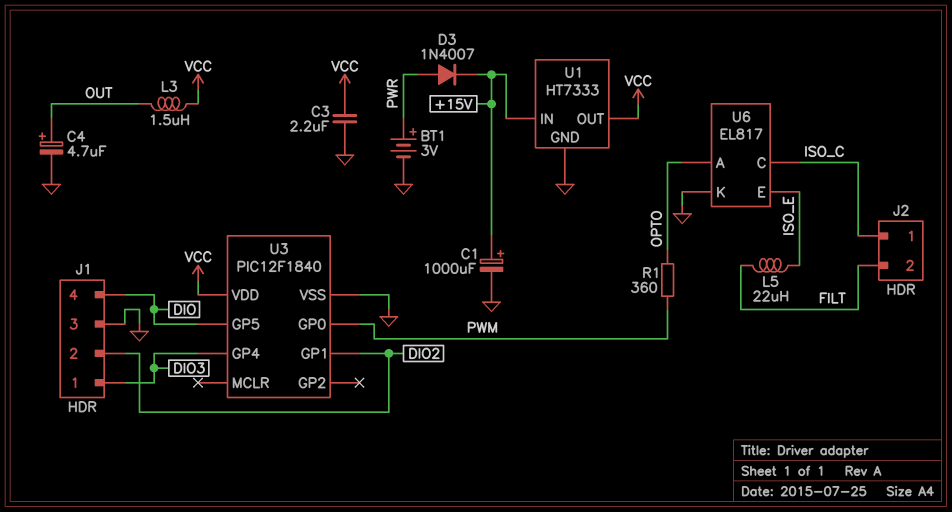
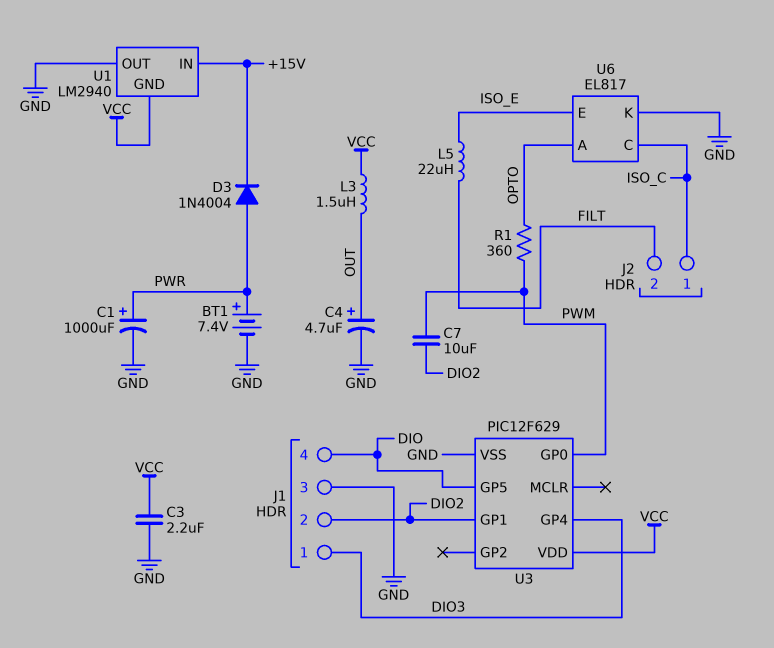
BT1: 3V (plus PWR, minus GND) -> 7.4V (plus PWR, minus GND)
C1: 1000uF (plus +15V, minus GND) -> 1000uF (plus PWR, minus GND)
C7: none -> 10uF (DIO2, PWM)
D3: diode 1N4007 (A PWR, K +15V) -> diode 1N4004 (A PWR, K +15V)
U1: HT7333 -> LM2940
U1 pin GND: GND -> VCC
U1 pin OUT: VCC -> GND
U3: PIC12F1840 -> PIC12F629

